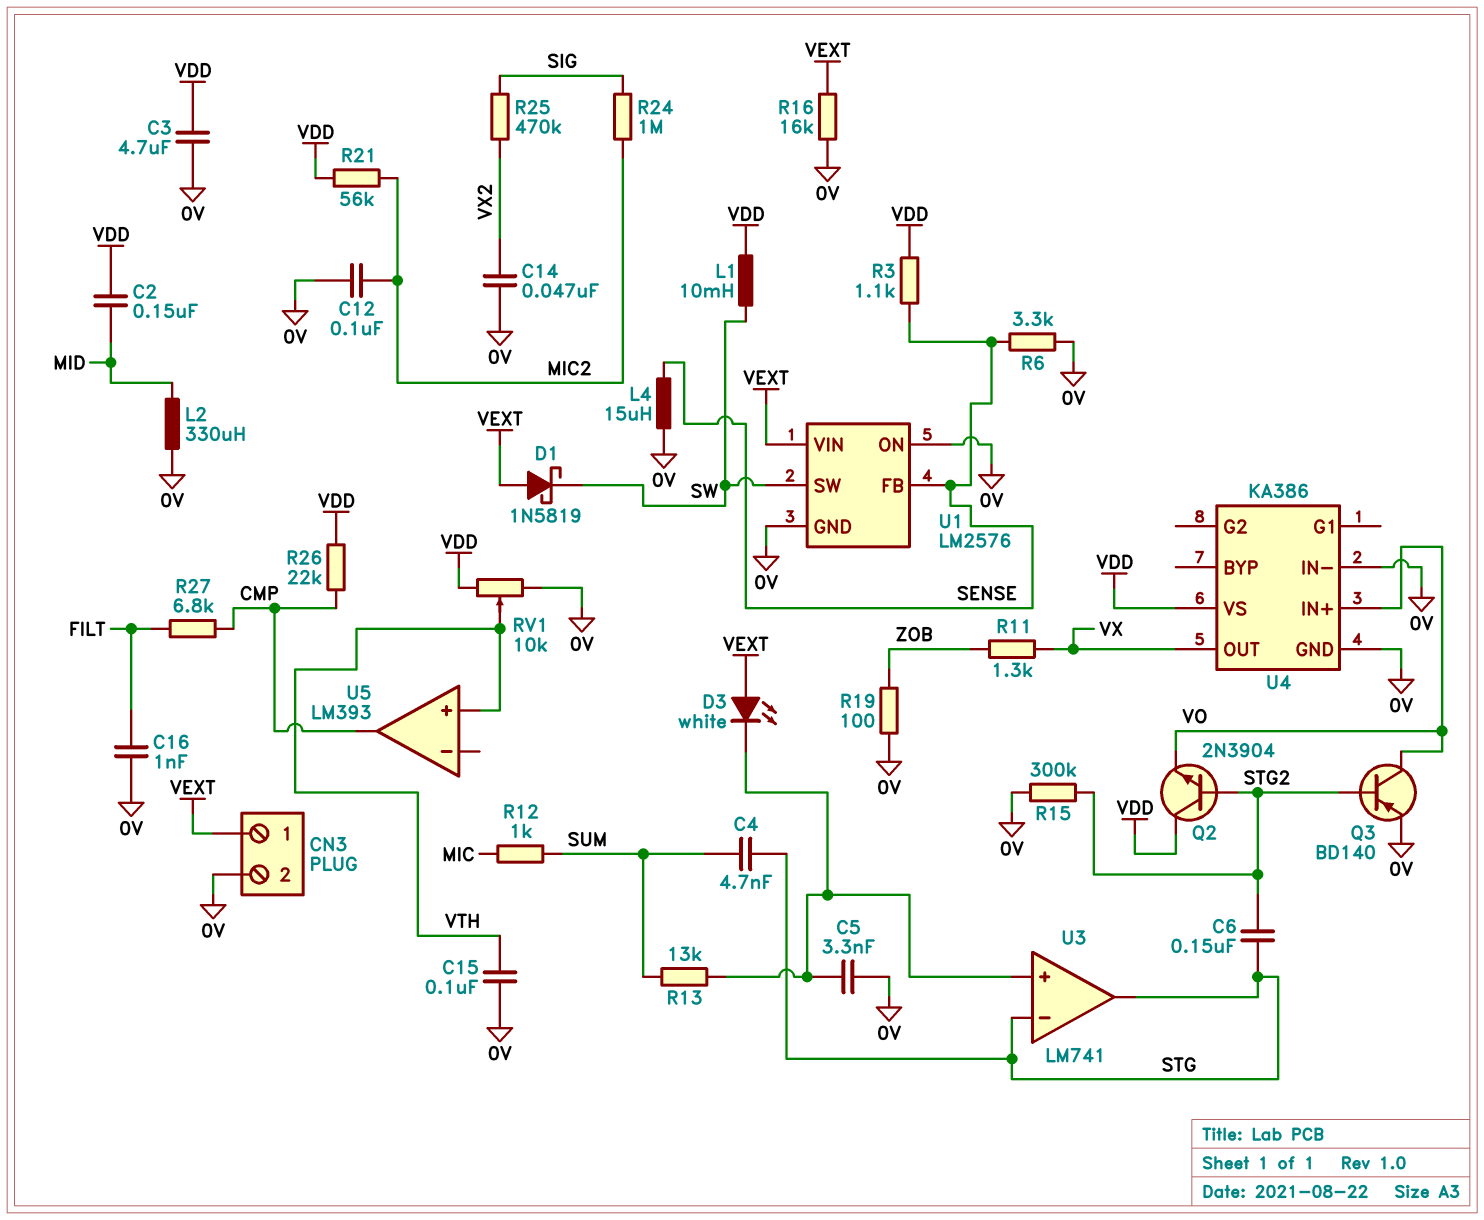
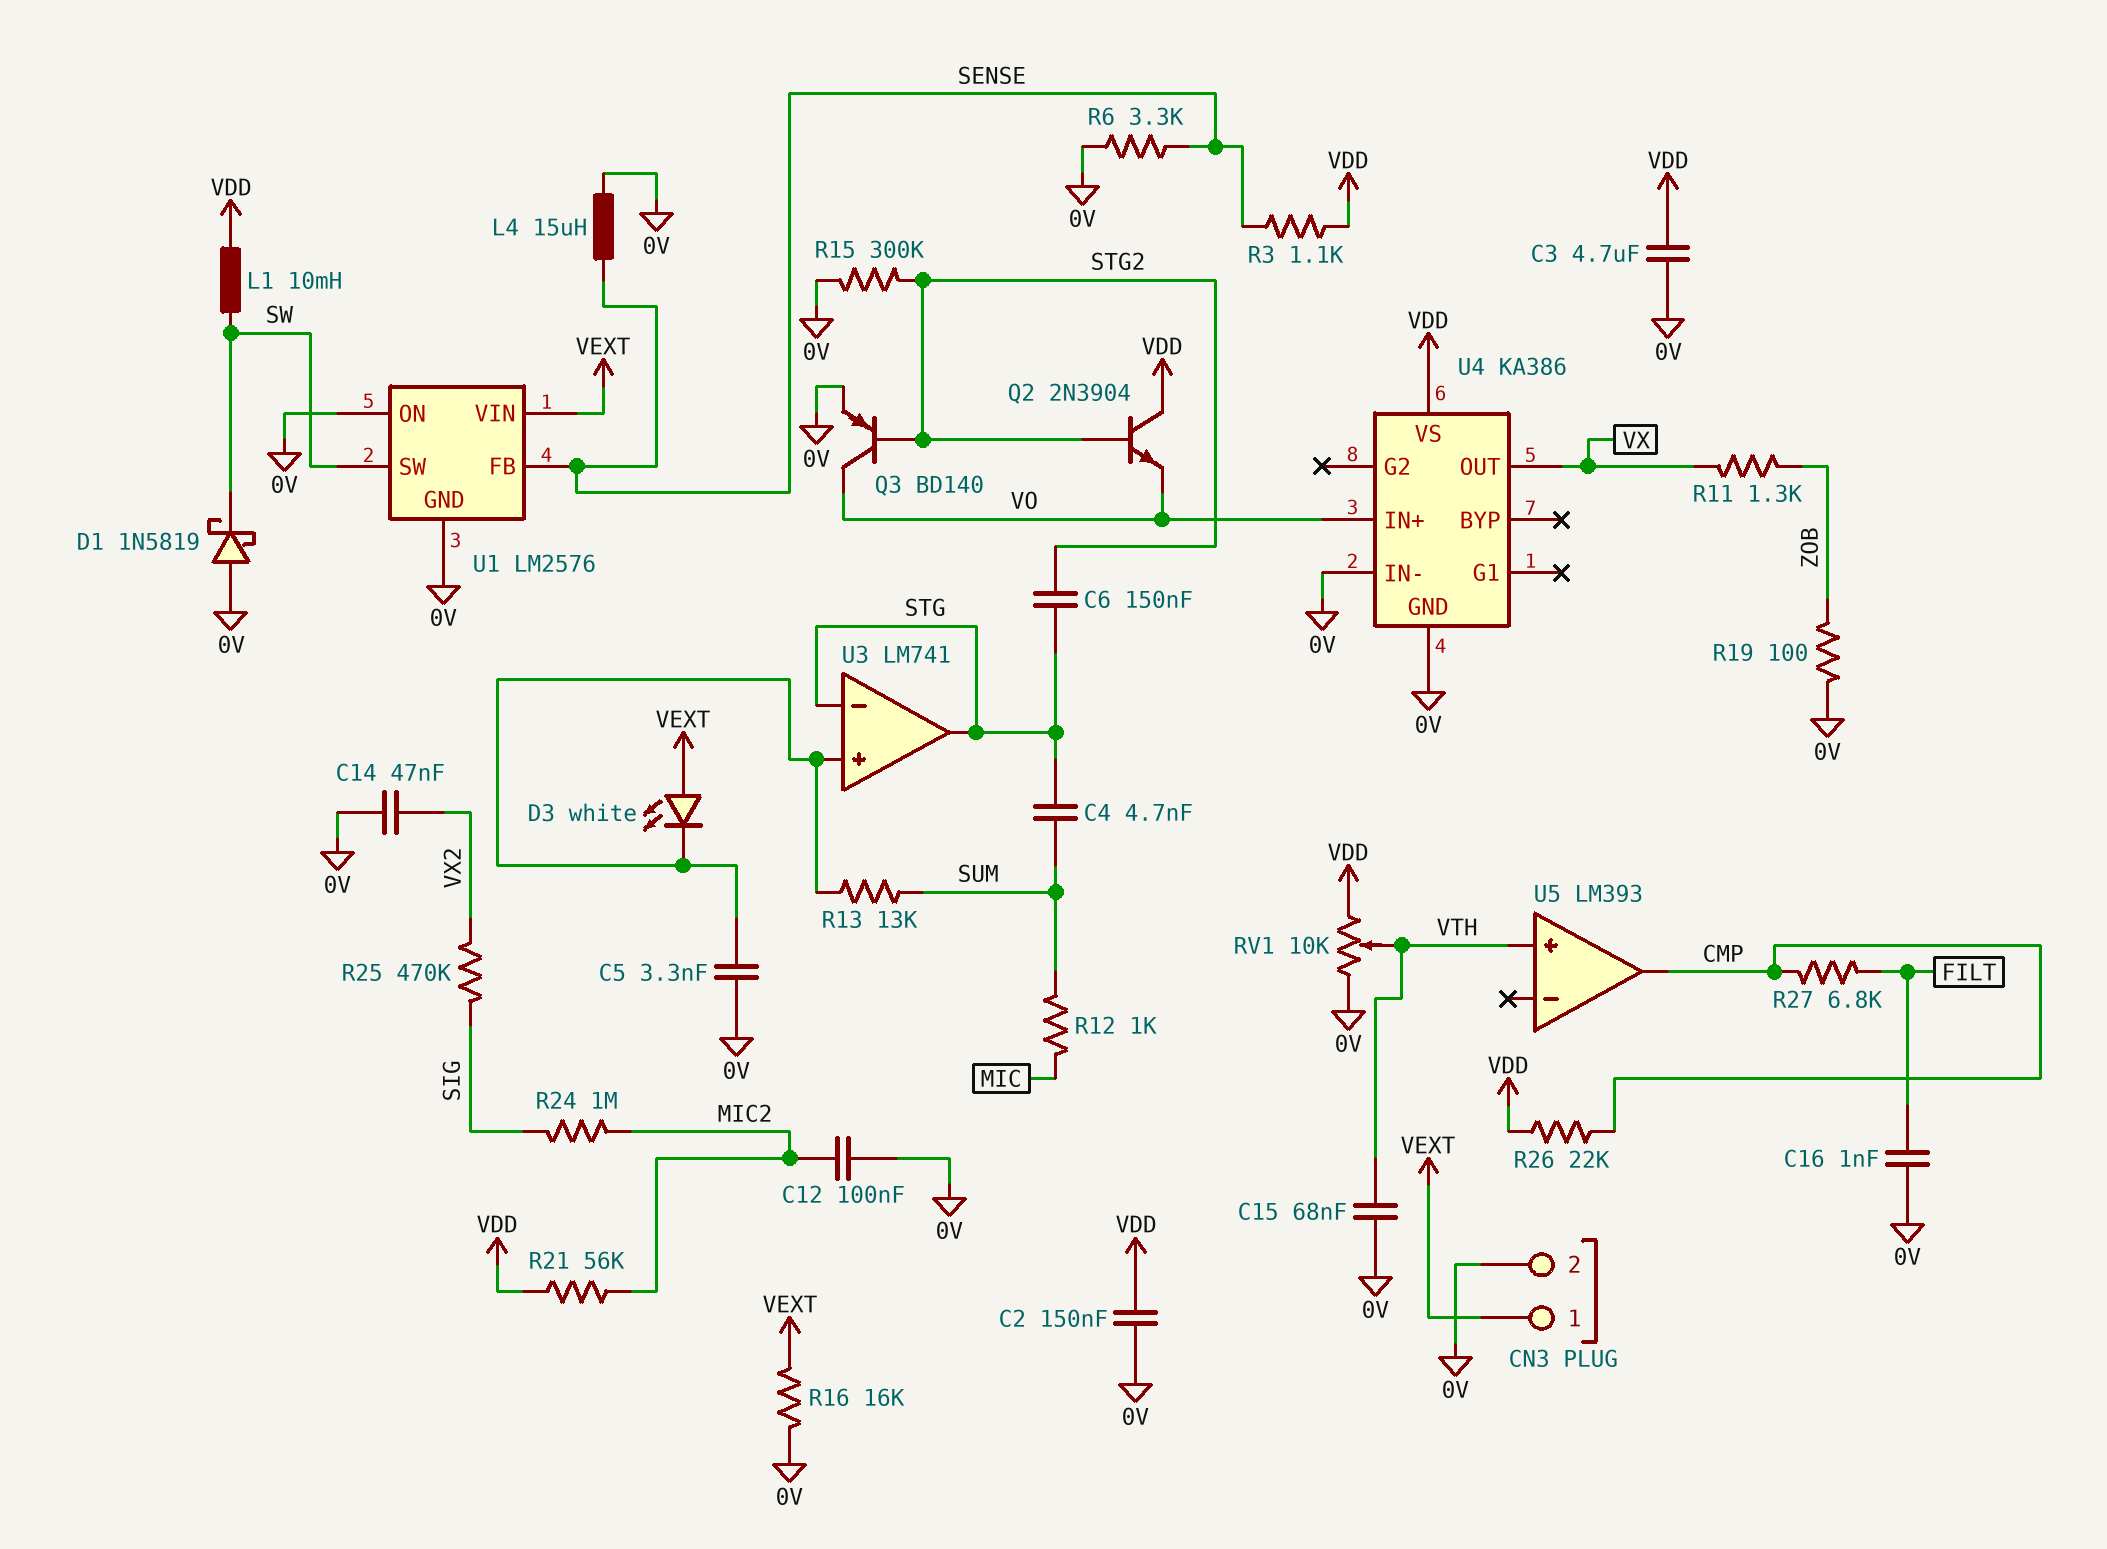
C2: 150nF (MID, VDD) -> 150nF (0V, VDD)
C15: 100nF (0V, VTH) -> 68nF (0V, VTH)
D1: schottky 1N5819 (A VEXT, K SW) -> schottky 1N5819 (A 0V, K SW)
L2: 330uH (0V, MID) -> none

